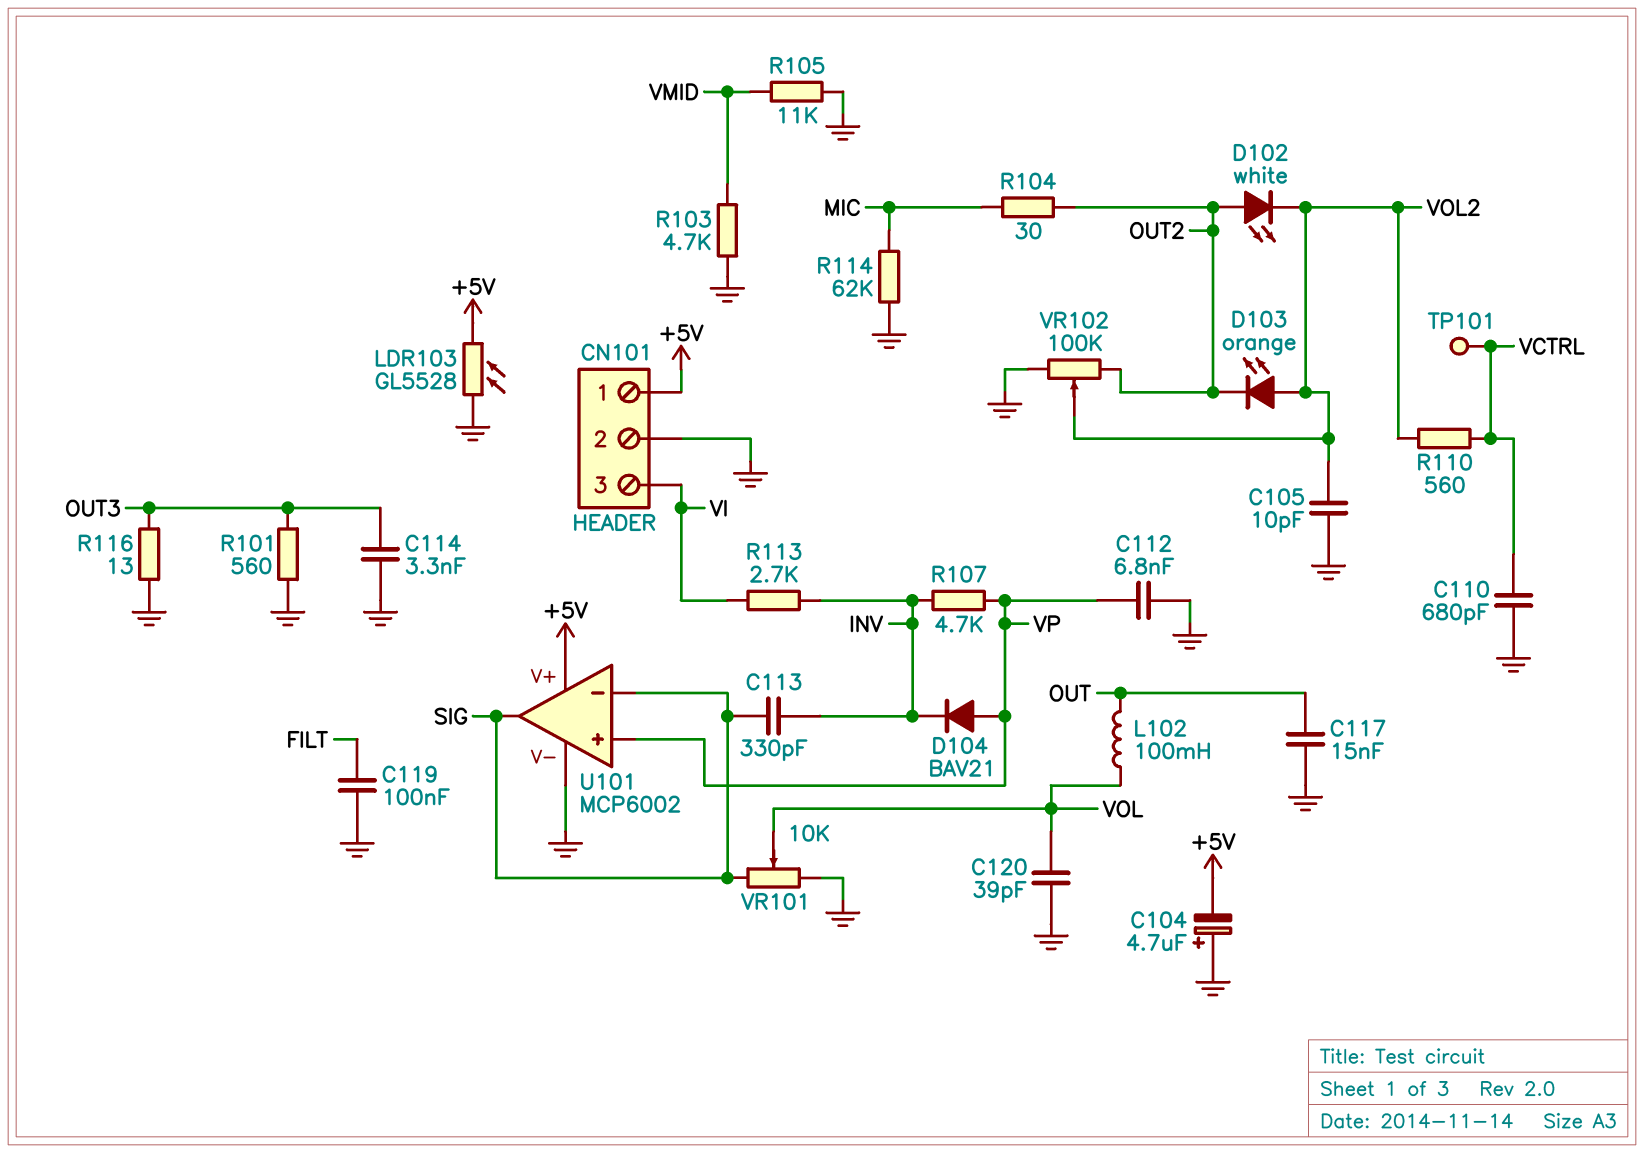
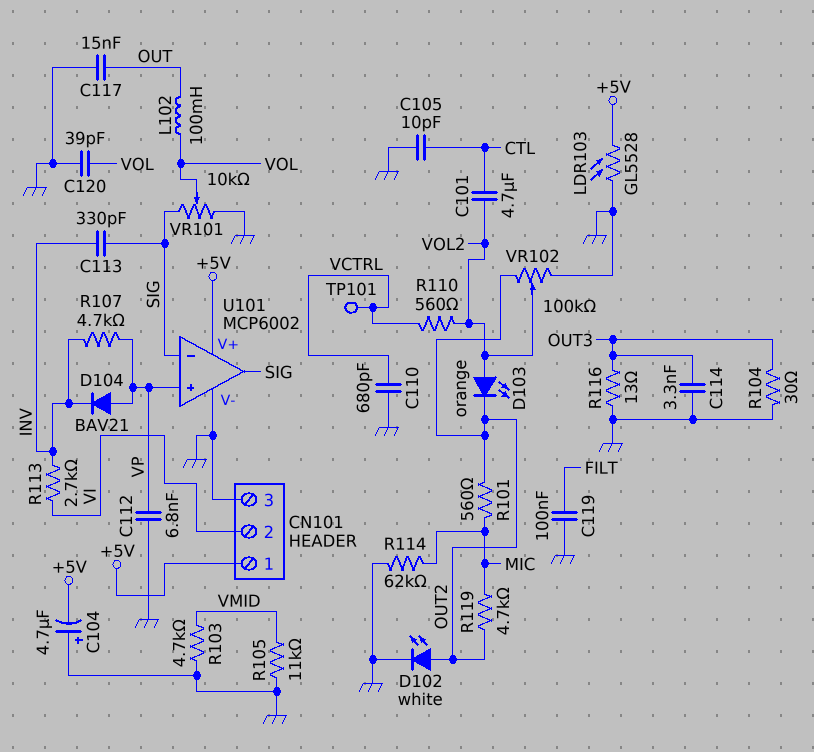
C101: none -> 4.7uF (CTL, VOL2)
C105: 10pF (GND, VOL2) -> 10pF (CTL, GND)
CN101 pin 2: GND -> VI
CN101 pin 3: VI -> GND
D102: LED white (A OUT2, K VOL2) -> LED white (A OUT2, K GND)
R101: 560 (GND, OUT3) -> 560 (MIC, OUT2)
R104: 30 (MIC, OUT2) -> 30 (GND, OUT3)
R119: none -> 4.7k (MIC, OUT2)

